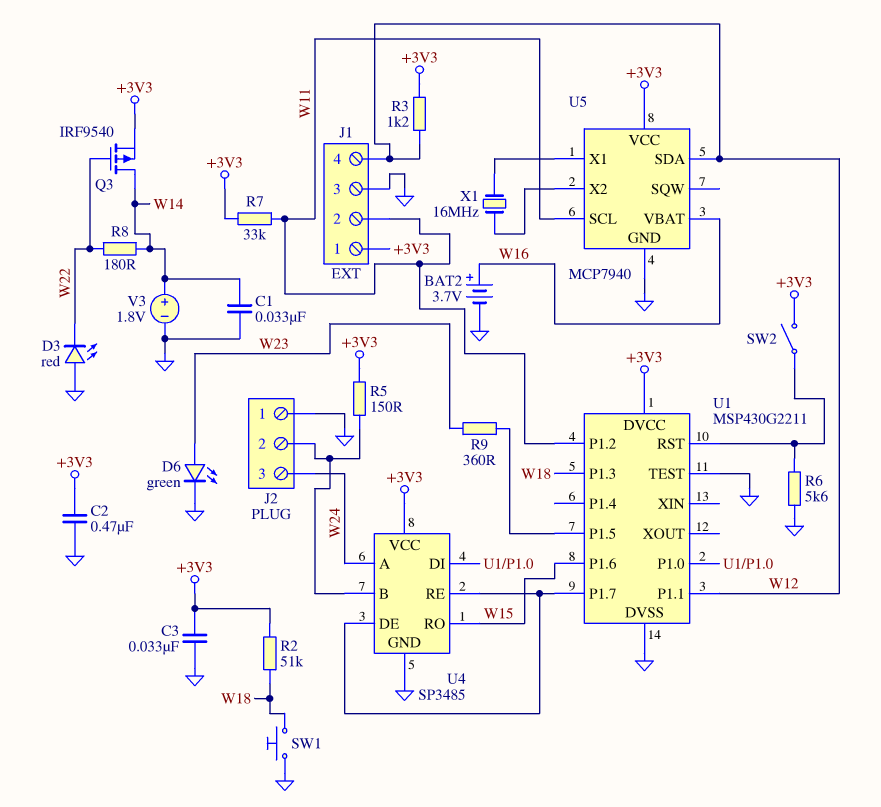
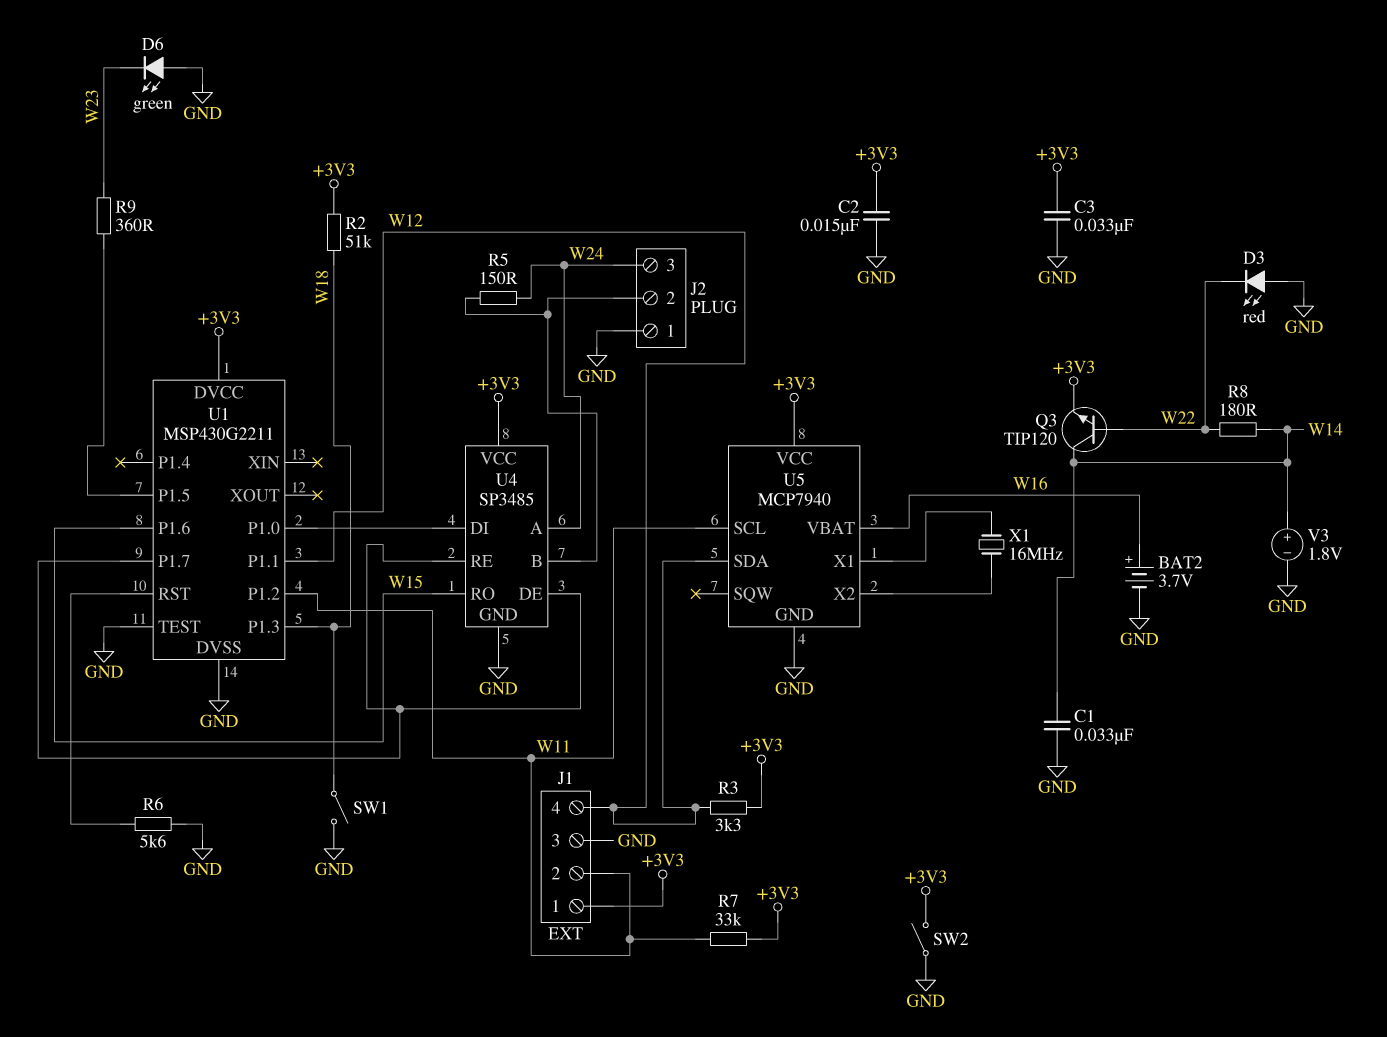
C2: 470nF (+3V3, GND) -> 15nF (+3V3, GND)
D6: LED green (A W23, K GND) -> LED green (A GND, K W23)
Q3: PMOS IRF9540 (G W22, D W14, S +3V3) -> NPN TIP120 (B W22, C W14, E +3V3)
R3: 1.2k (+3V3, W12) -> 3.3k (+3V3, W12)
R5: 150 (+3V3, J2/2) -> 150 (J2/2, W24)
SW1: button (GND, W18) -> switch (GND, W18)
SW2: switch (+3V3, U1/RST) -> switch (+3V3, GND)

